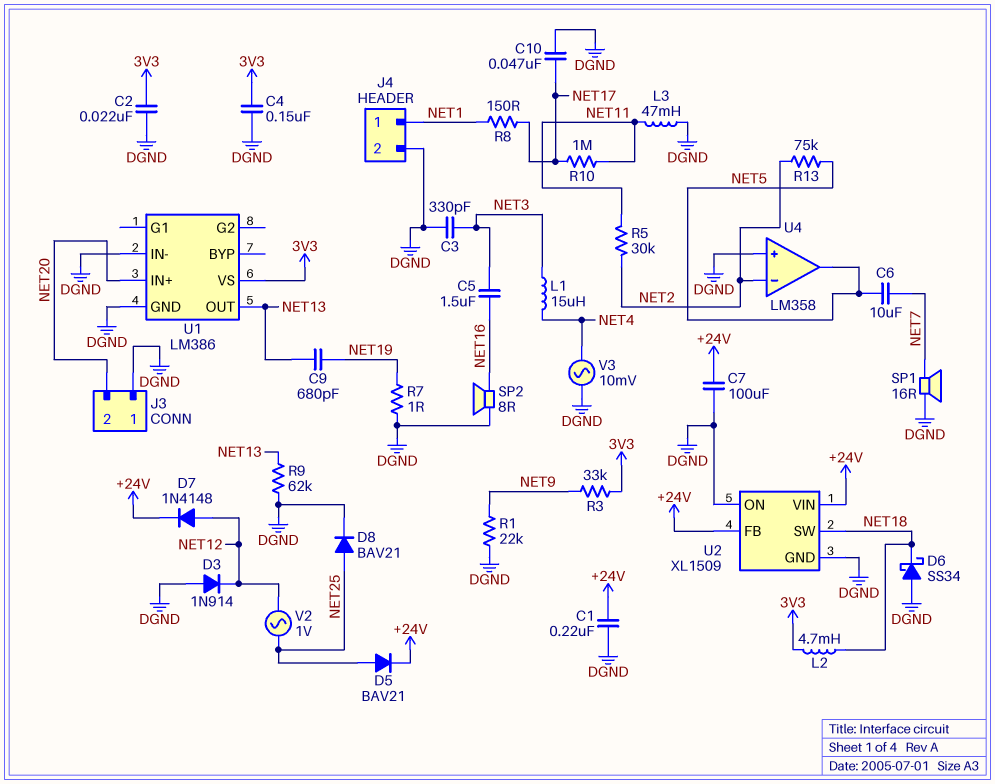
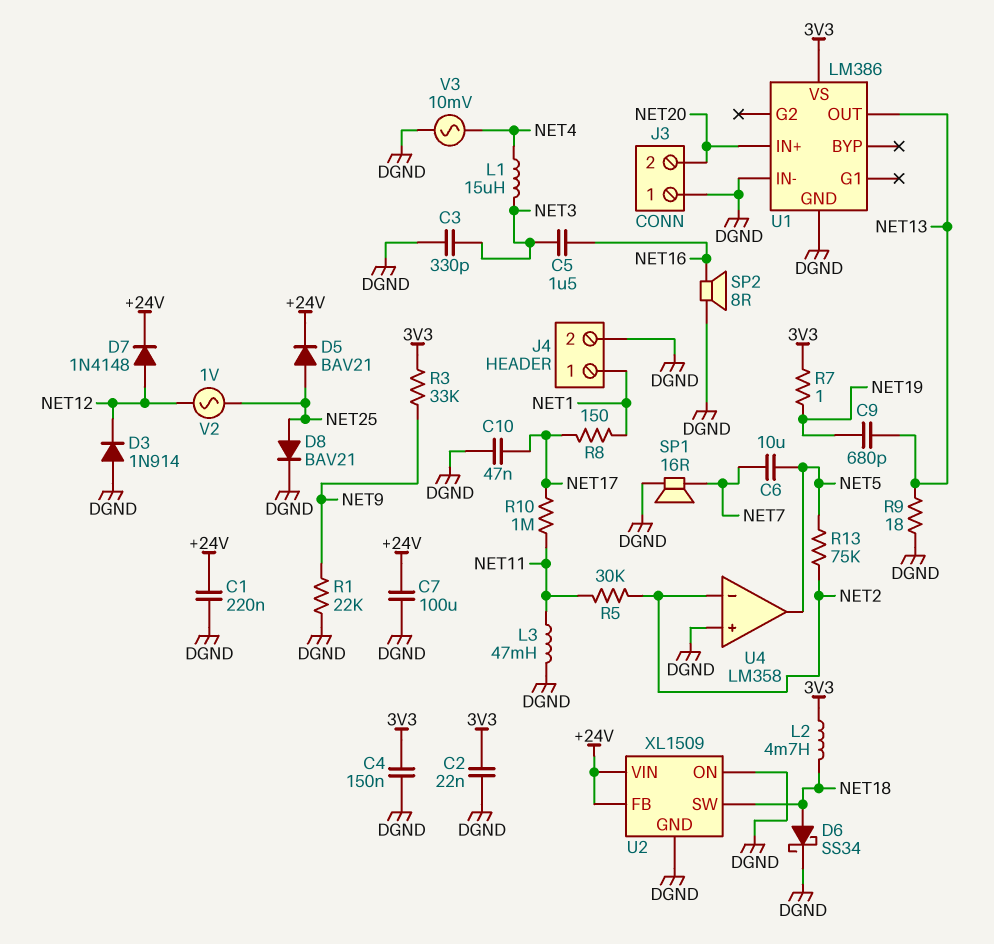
D6: schottky SS34 (A DGND, K NET18) -> schottky SS34 (A NET18, K DGND)
R7: 1 (DGND, NET19) -> 1 (3V3, NET19)
R9: 62k (DGND, NET13) -> 18 (DGND, NET13)

